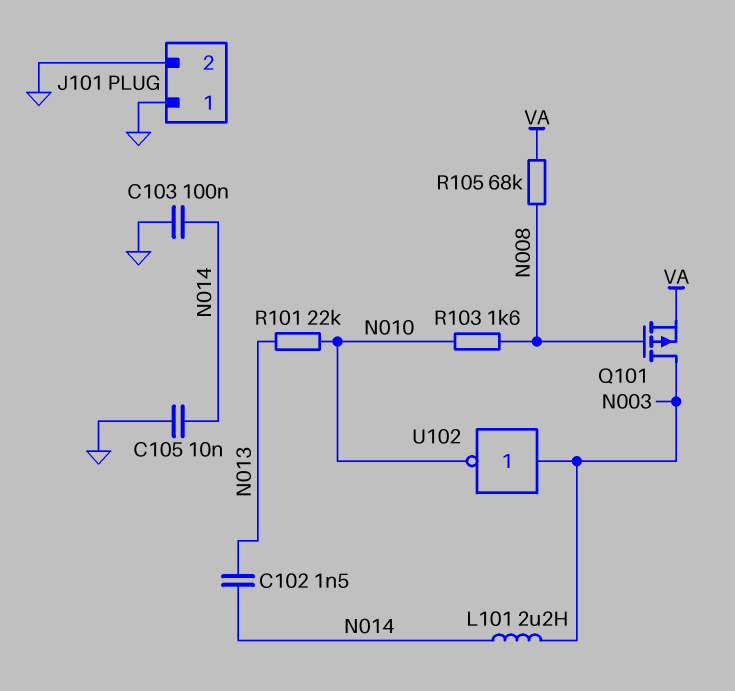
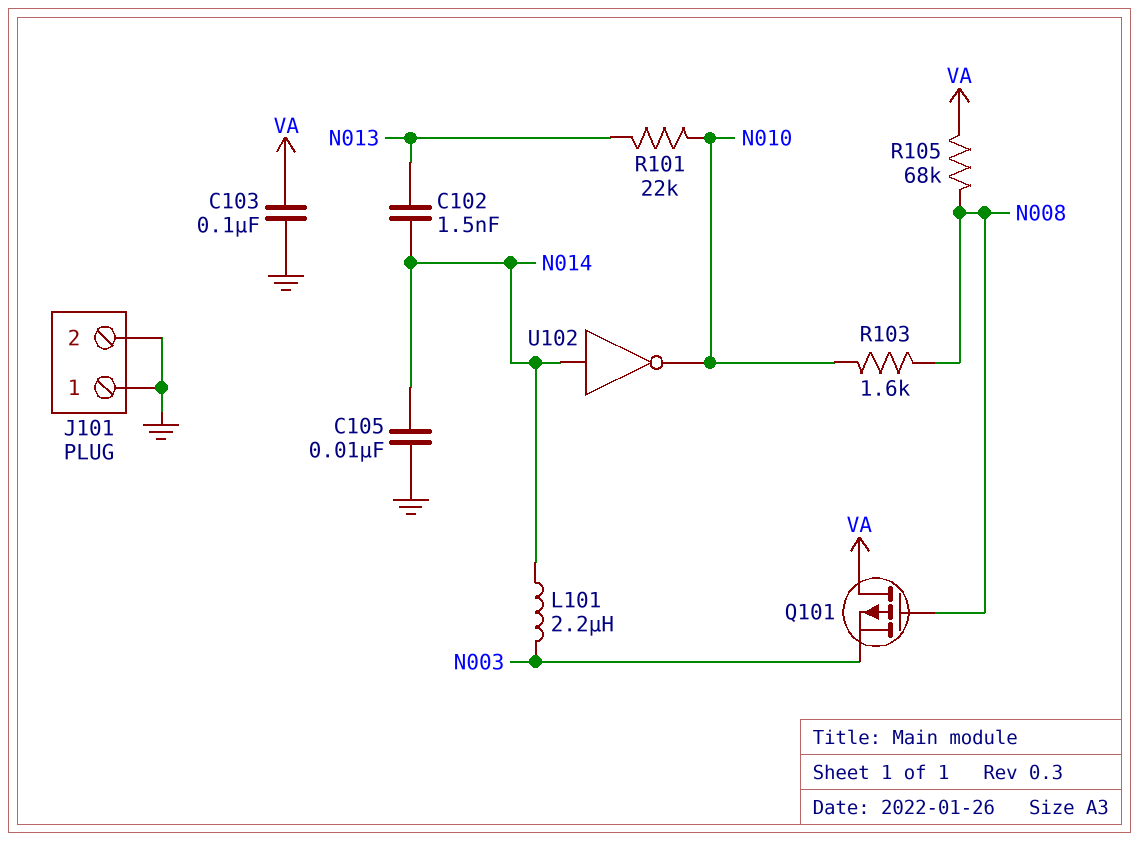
C103: 100nF (GND, N014) -> 100nF (GND, VA)
Q101: PMOS (G N008, D N003, S VA) -> PMOS (G N008, D VA, S N003)
U102: NOT (in N003, out N010) -> NOT (in N014, out N010)

